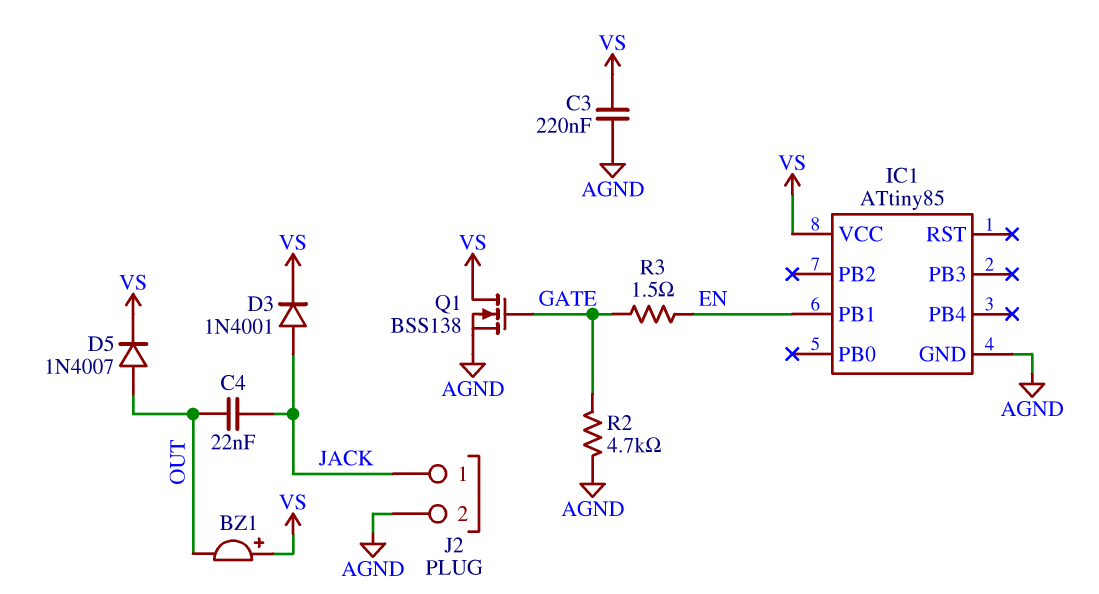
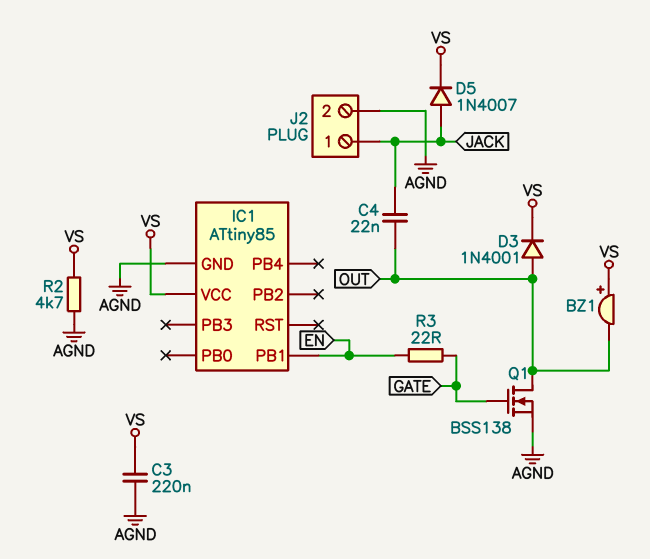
D3: diode 1N4001 (A JACK, K VS) -> diode 1N4001 (A OUT, K VS)
D5: diode 1N4007 (A OUT, K VS) -> diode 1N4007 (A JACK, K VS)
Q1: NMOS BSS138 (G GATE, D VS, S AGND) -> NMOS BSS138 (G GATE, D OUT, S AGND)
R2: 4.7k (AGND, GATE) -> 4.7k (AGND, VS)
R3: 1.5 (EN, GATE) -> 22 (EN, GATE)

